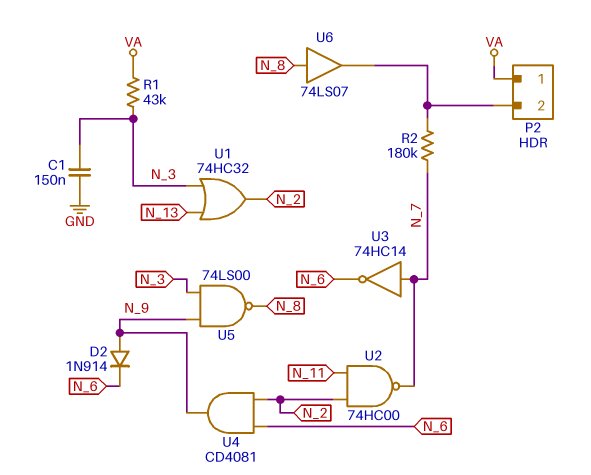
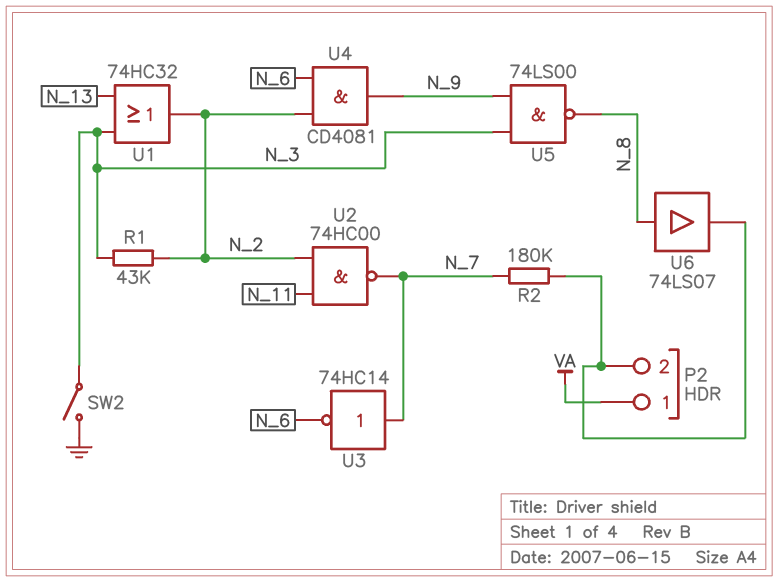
C1: 150nF (GND, N_3) -> none
D2: diode 1N914 (A N_9, K N_6) -> none
R1: 43k (N_3, VA) -> 43k (N_2, N_3)
SW2: none -> switch (GND, N_3)

